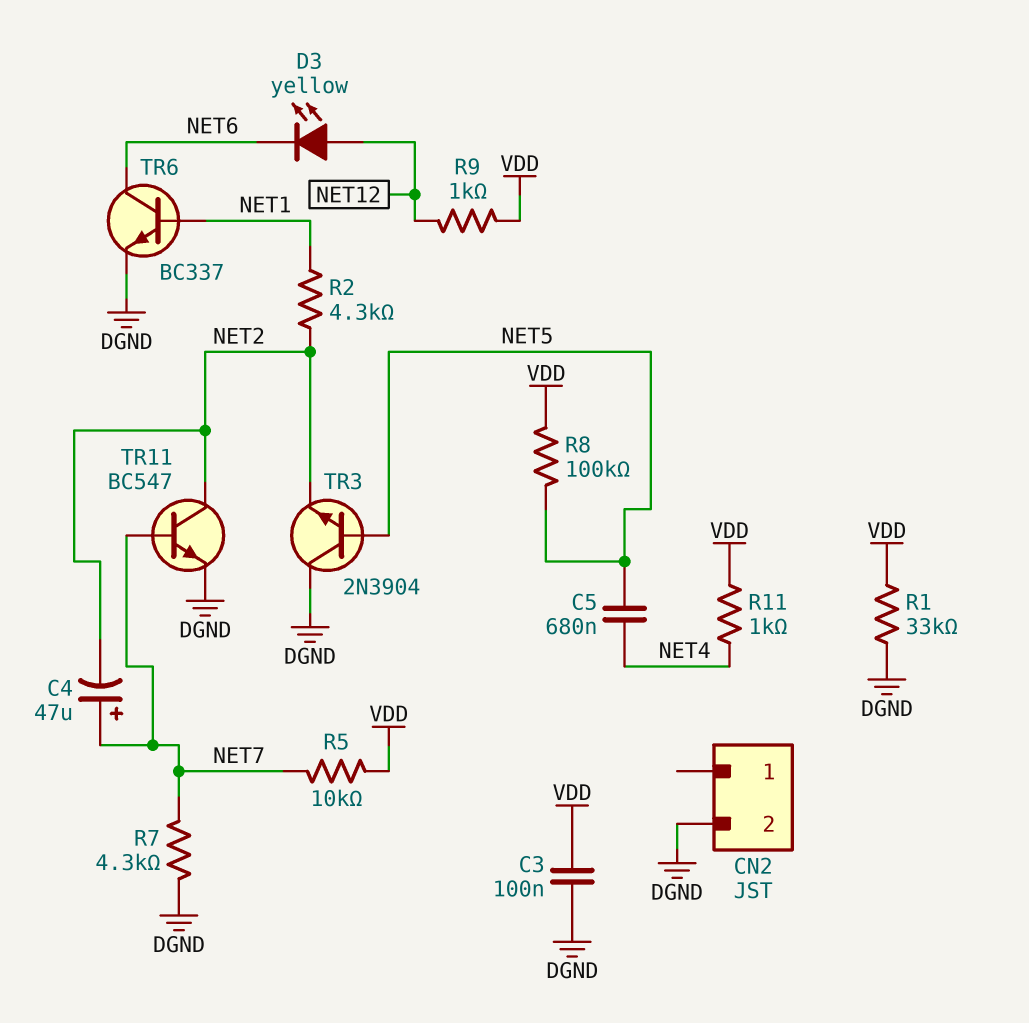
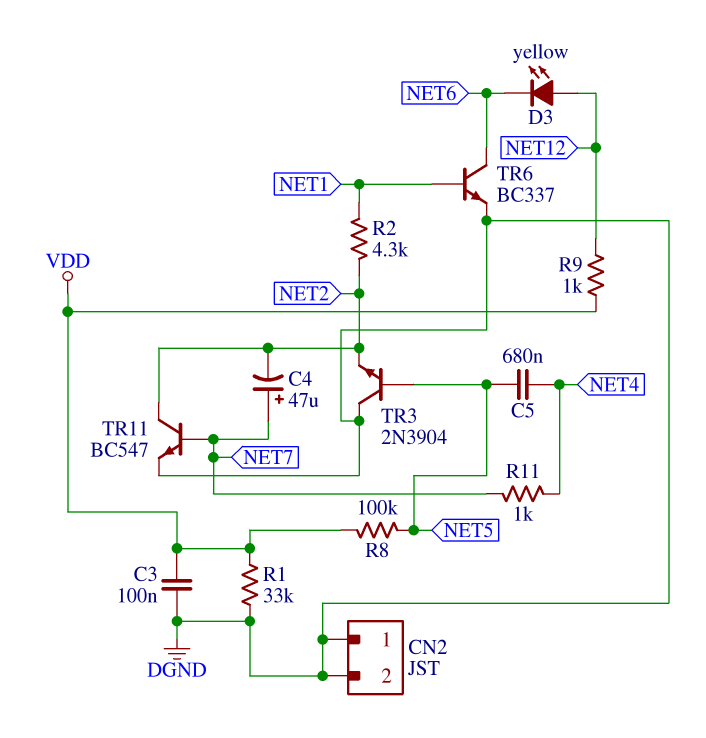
CN2 pin 1: none -> DGND
R5: 10k (NET7, VDD) -> none
R7: 4.3k (DGND, NET7) -> none
R11: 1k (NET4, VDD) -> 1k (NET4, NET7)

